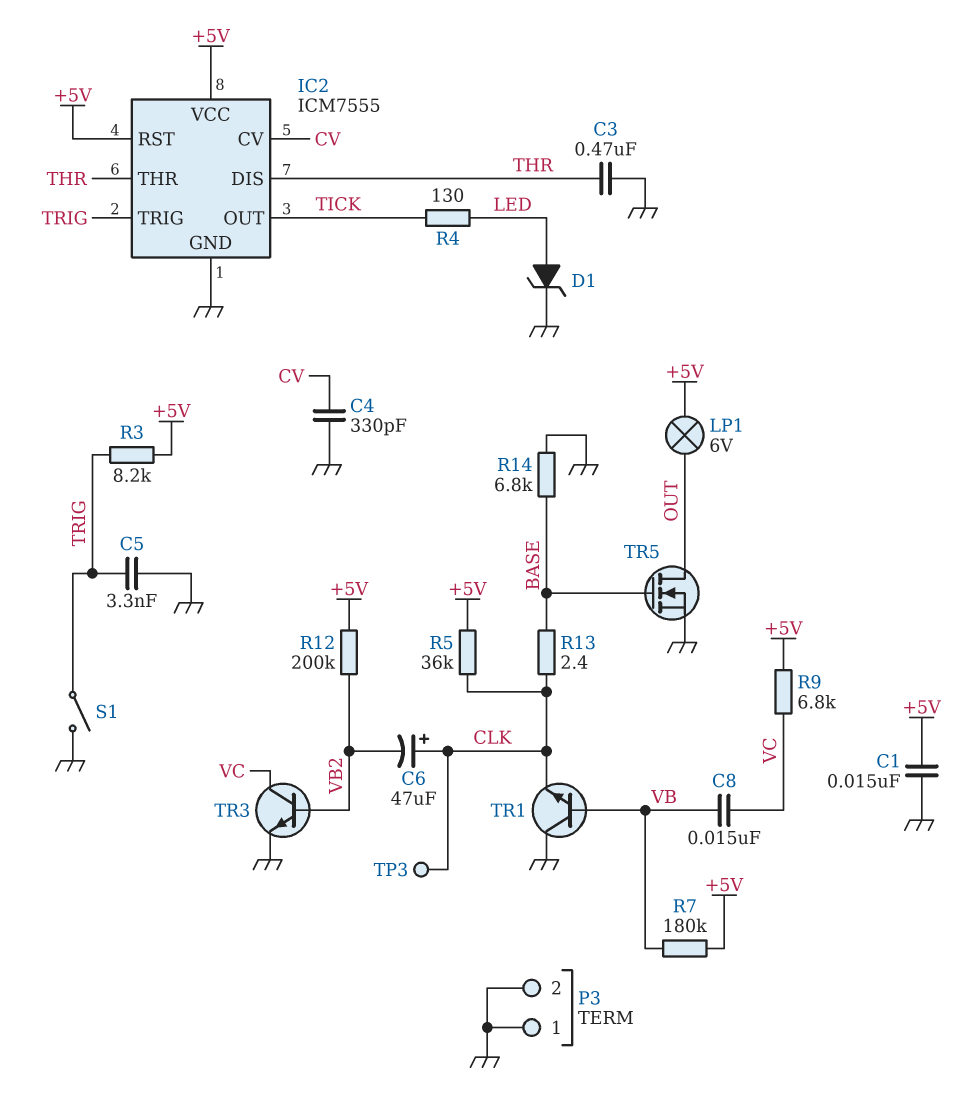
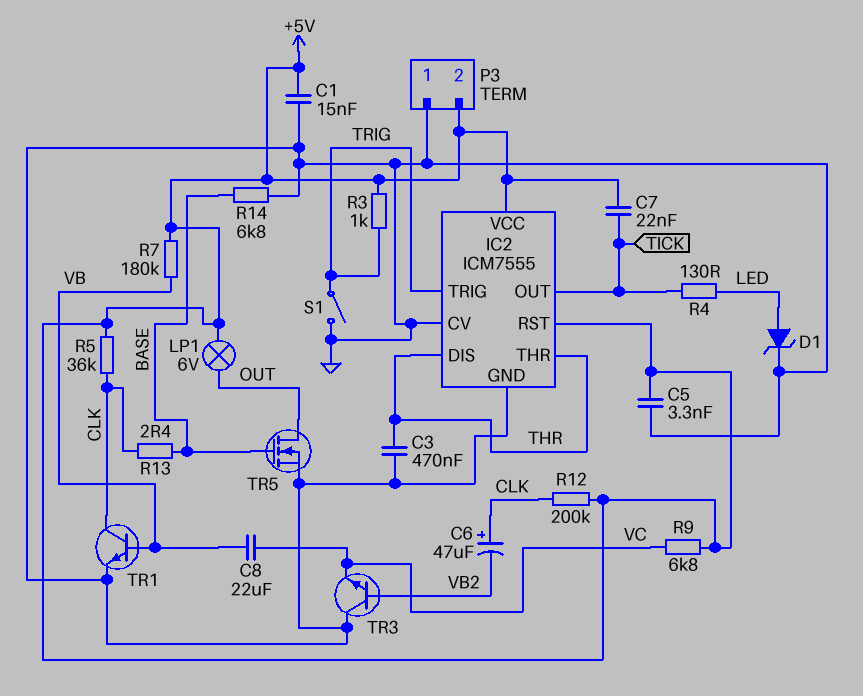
C4: 330pF (CV, GND) -> none
C5: 3.3nF (GND, TRIG) -> 3.3nF (+5V, GND)
C7: none -> 22nF (+5V, TICK)
C8: 15nF (VB, VC) -> 22uF (VB, VC)
IC2 pin CV: CV -> GND
P3 pin 2: GND -> +5V
R3: 8.2k (+5V, TRIG) -> 1k (+5V, TRIG)
R12: 200k (+5V, VB2) -> 200k (+5V, CLK)
TP3: test point (CLK) -> none
TR1: NPN (B VB, C GND, E CLK) -> NPN (B VB, C CLK, E GND)
TR3: NPN (B VB2, C VC, E GND) -> NPN (B VB2, C GND, E VC)

